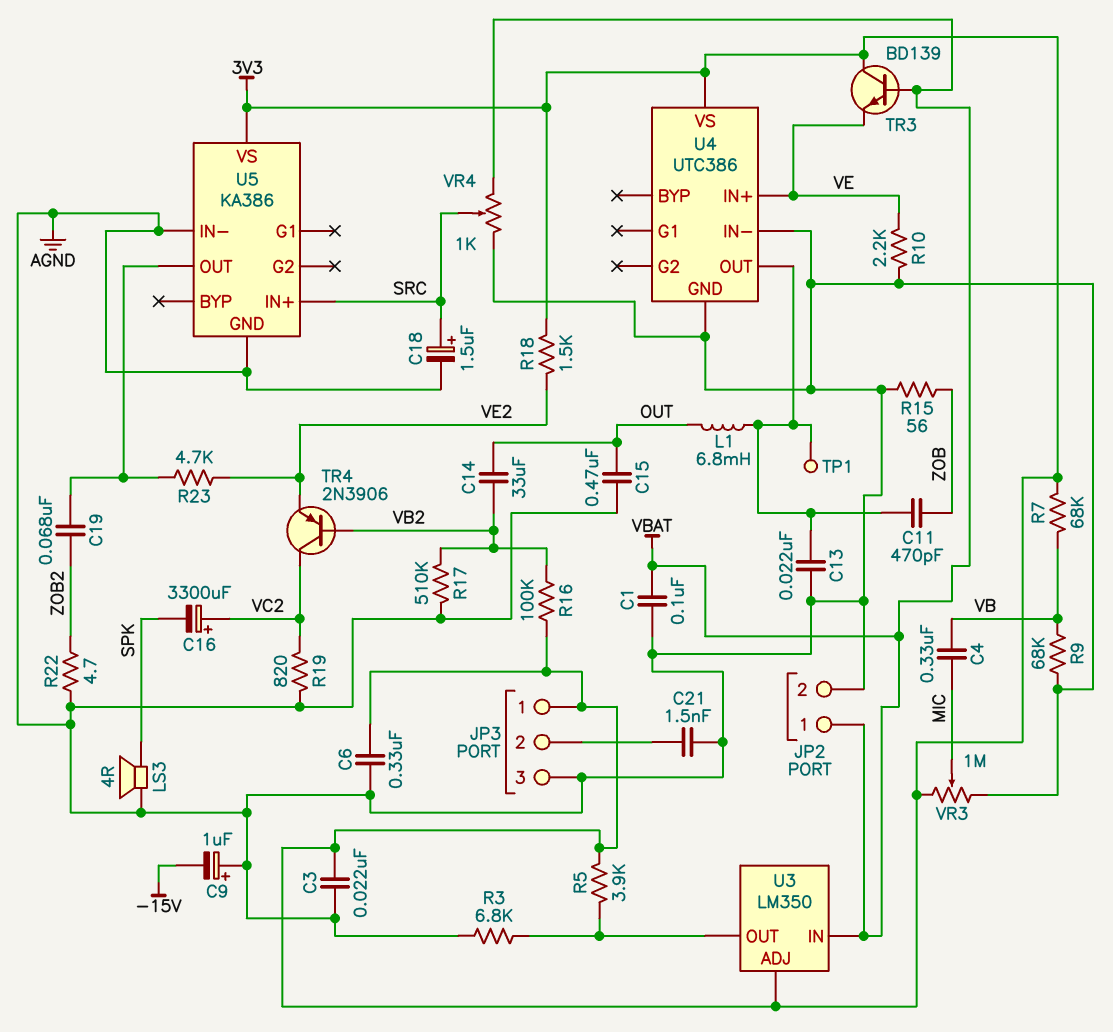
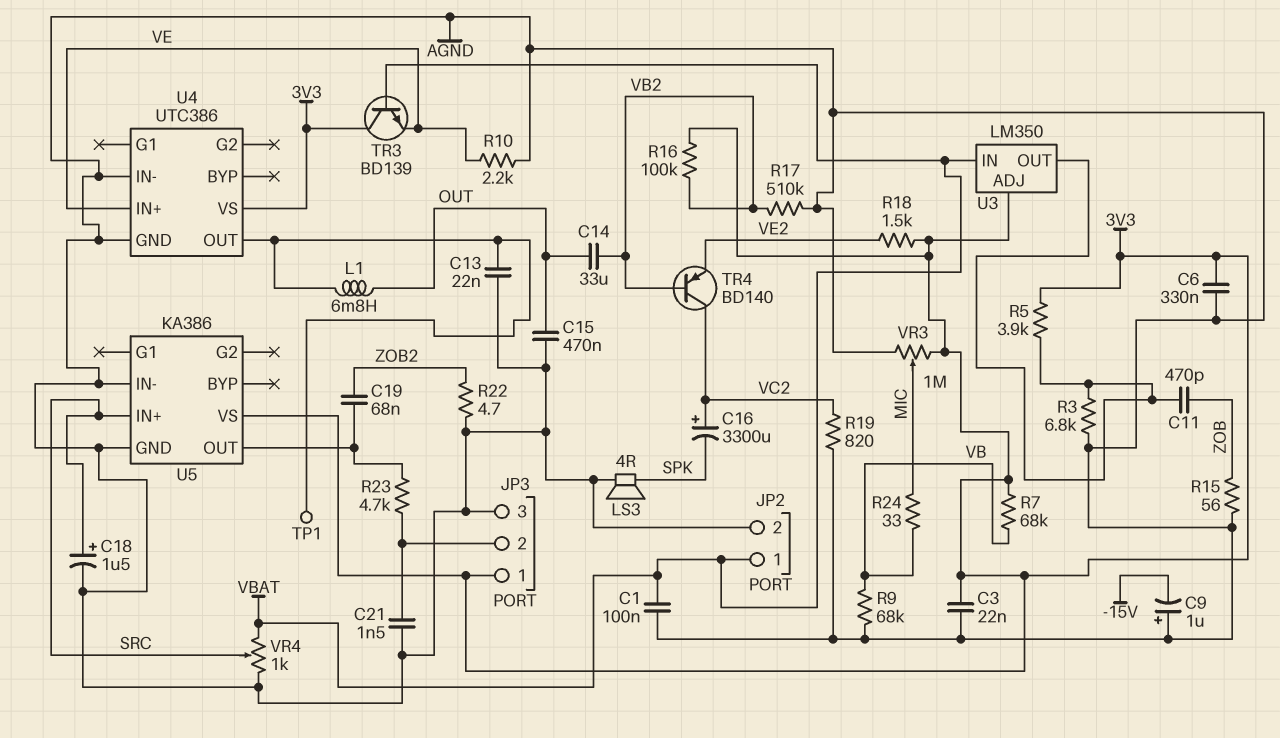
C4: 330nF (MIC, VB) -> none
C11: 470pF (U4/OUT, ZOB) -> 470pF (U3/OUT, ZOB)
R23: 4.7k (U5/OUT, VE2) -> 4.7k (JP3/2, U5/OUT)
R24: none -> 33 (MIC, VB)
TR4: PNP 2N3906 (B VB2, C VC2, E VE2) -> PNP BD140 (B VB2, C VC2, E VE2)

